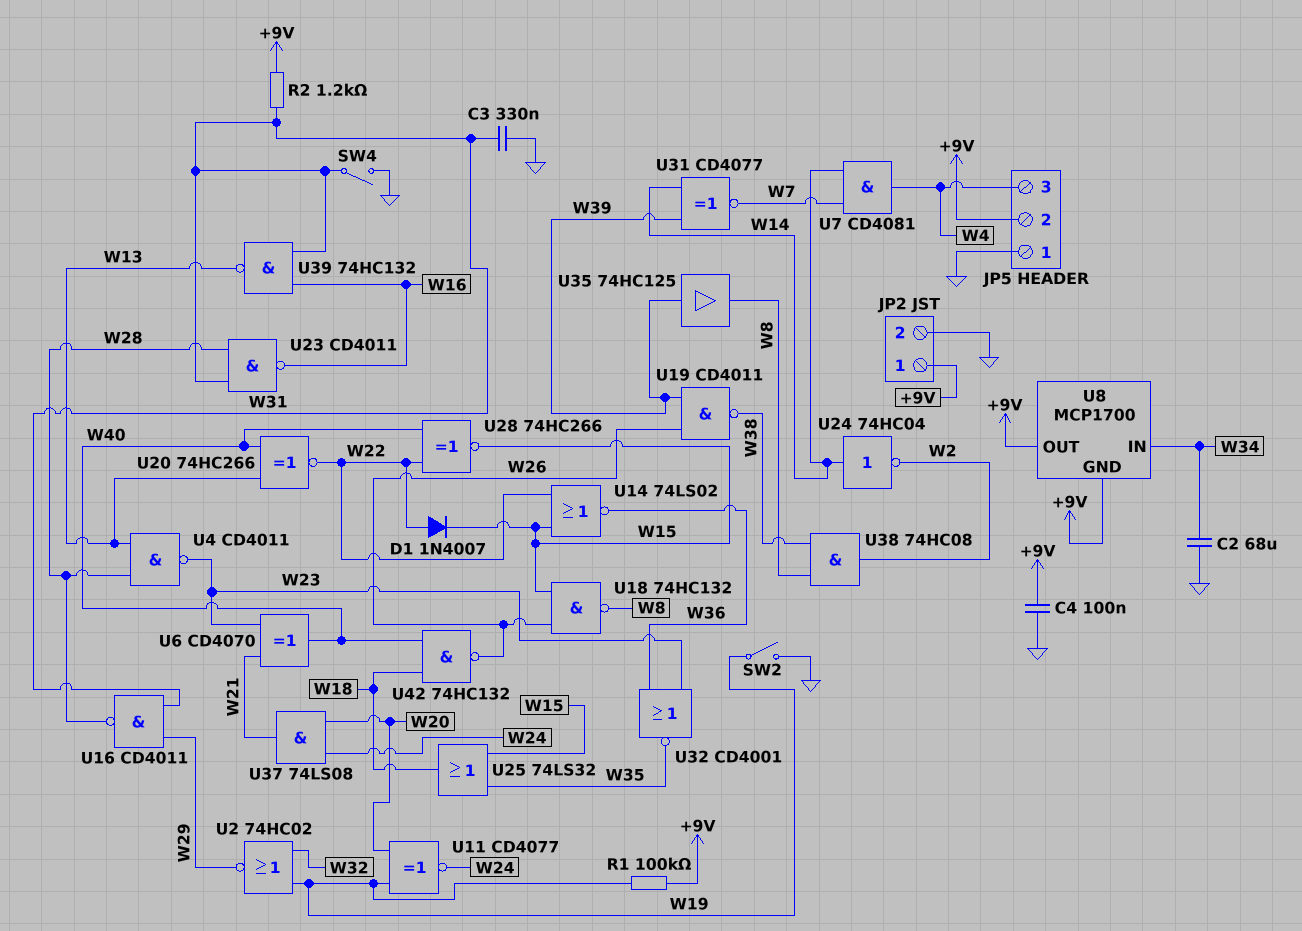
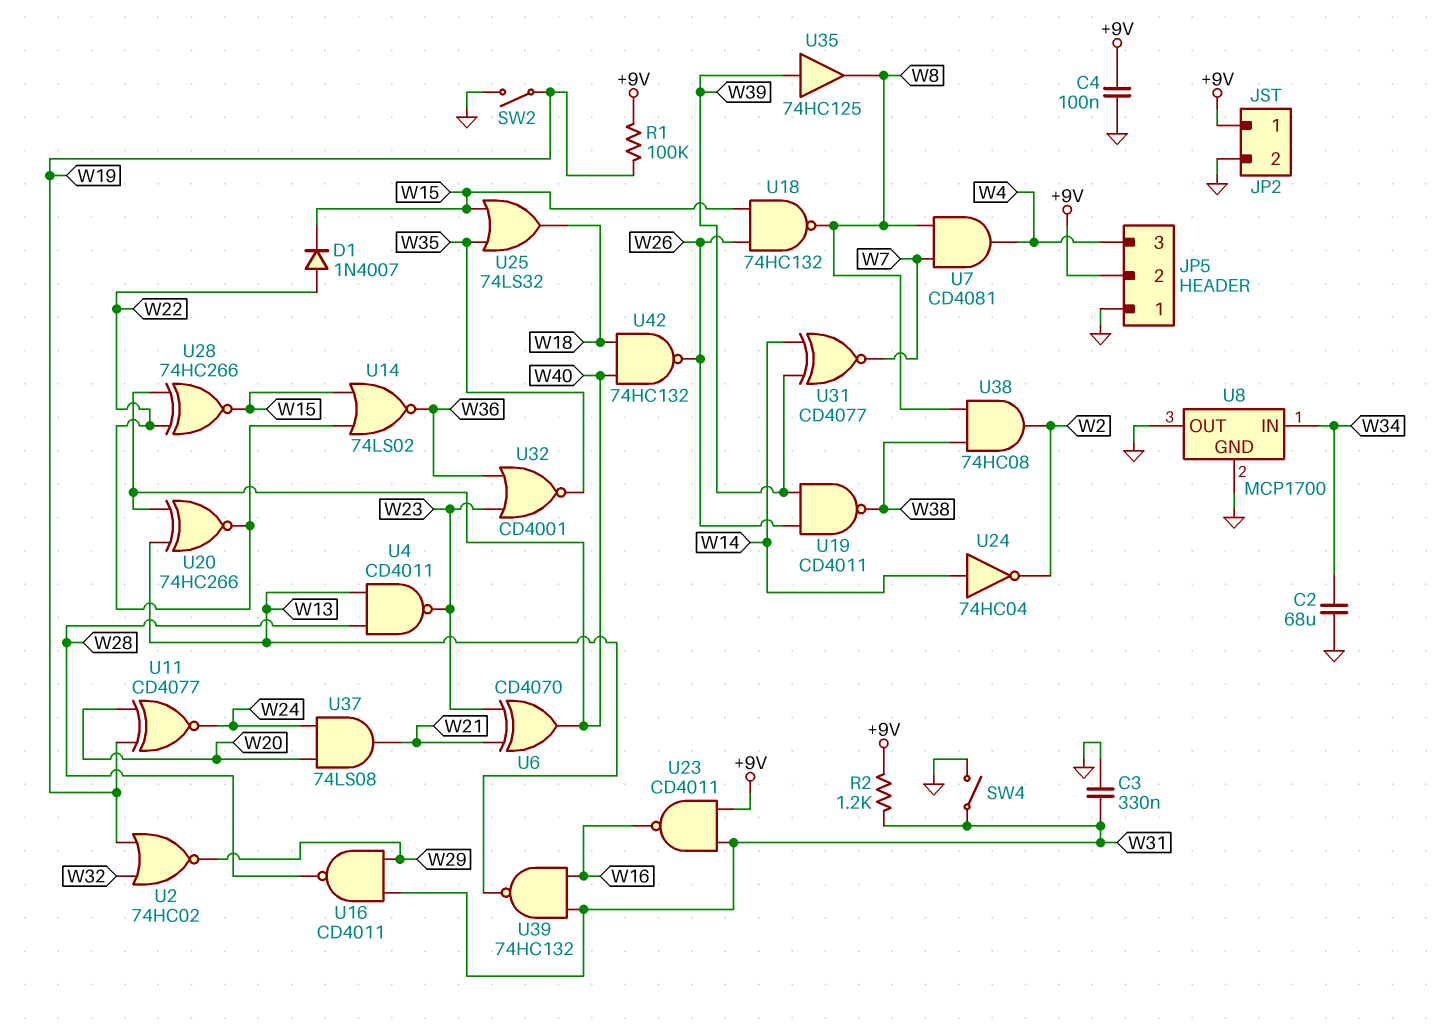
U7: AND CD4081 (in W7, in W14, out W4) -> AND CD4081 (in W7, in W8, out W4)
U8 pin GND: +9V -> GND
U8 pin OUT: +9V -> GND
U23: NAND CD4011 (in W28, in W31, out W16) -> NAND CD4011 (in +9V, in W31, out W16)

